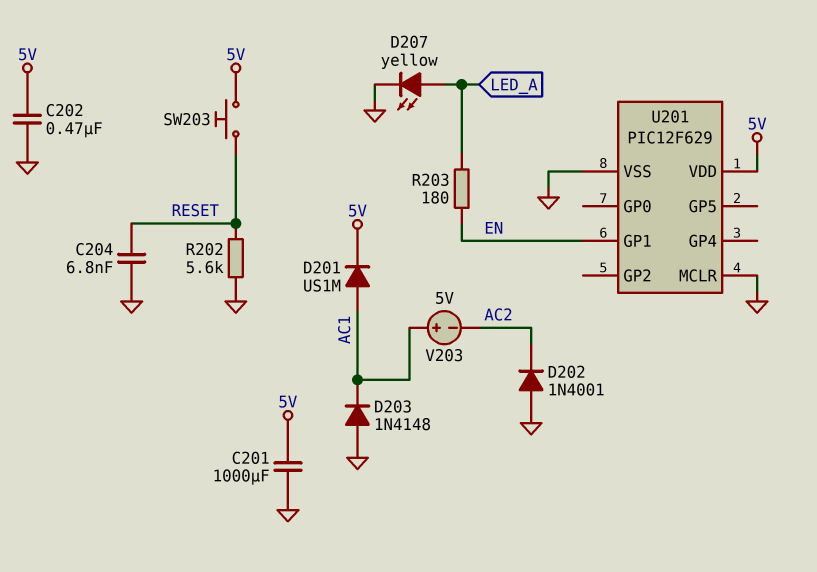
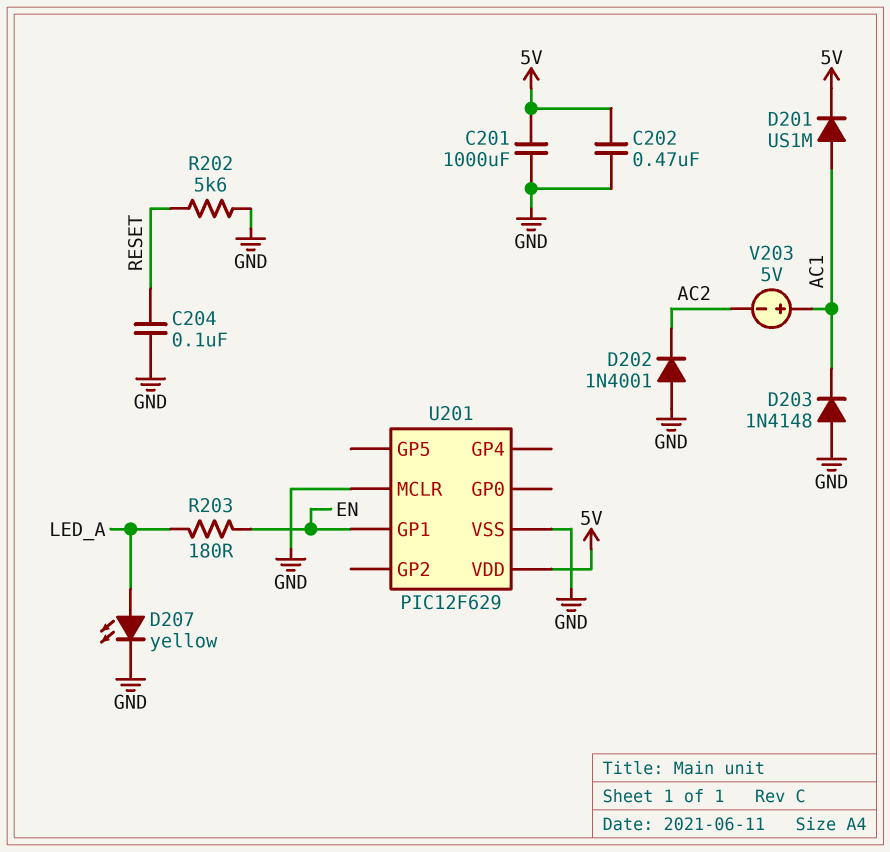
C204: 6.8nF (GND, RESET) -> 100nF (GND, RESET)
SW203: button (5V, RESET) -> none

